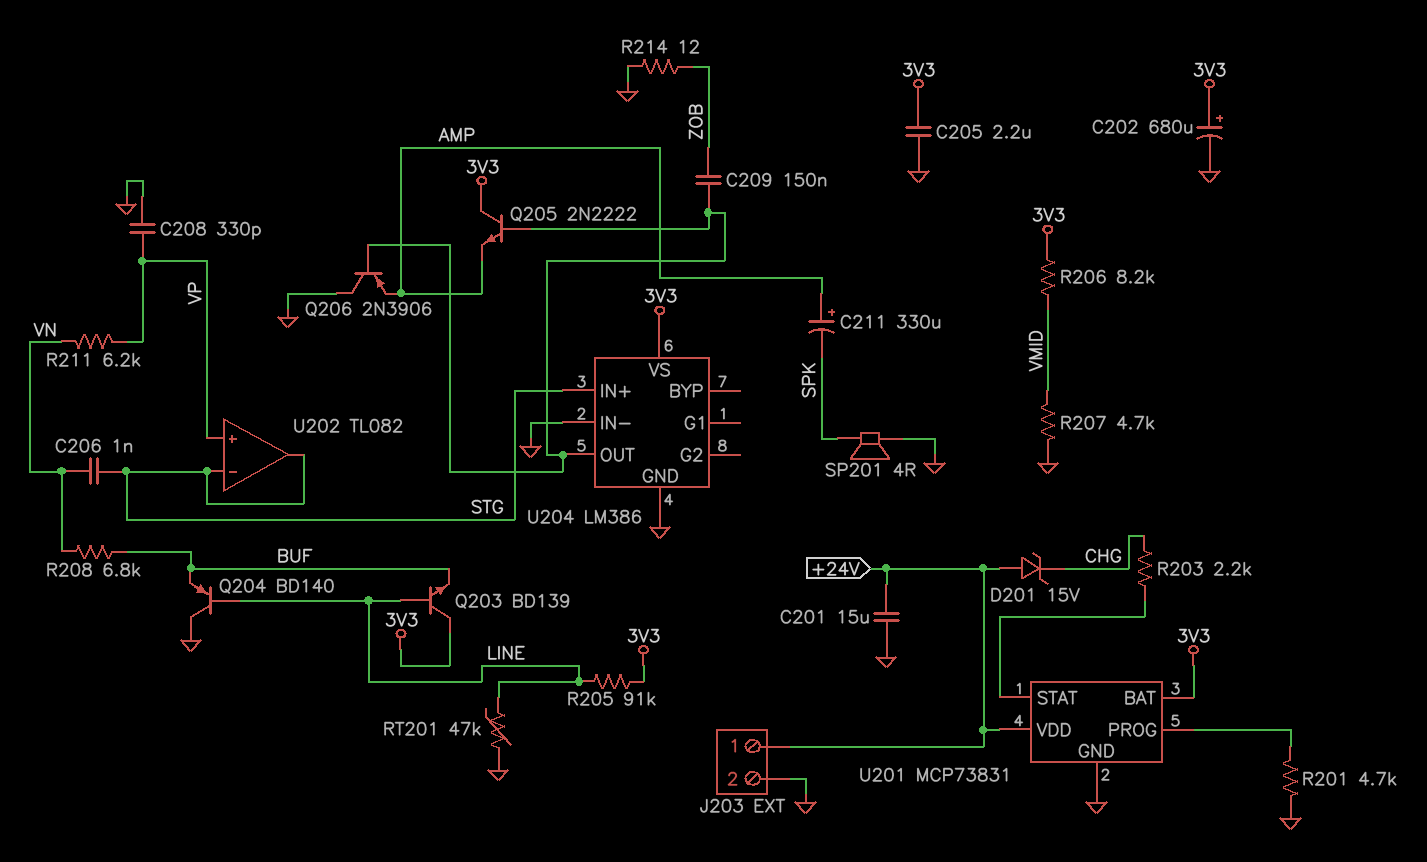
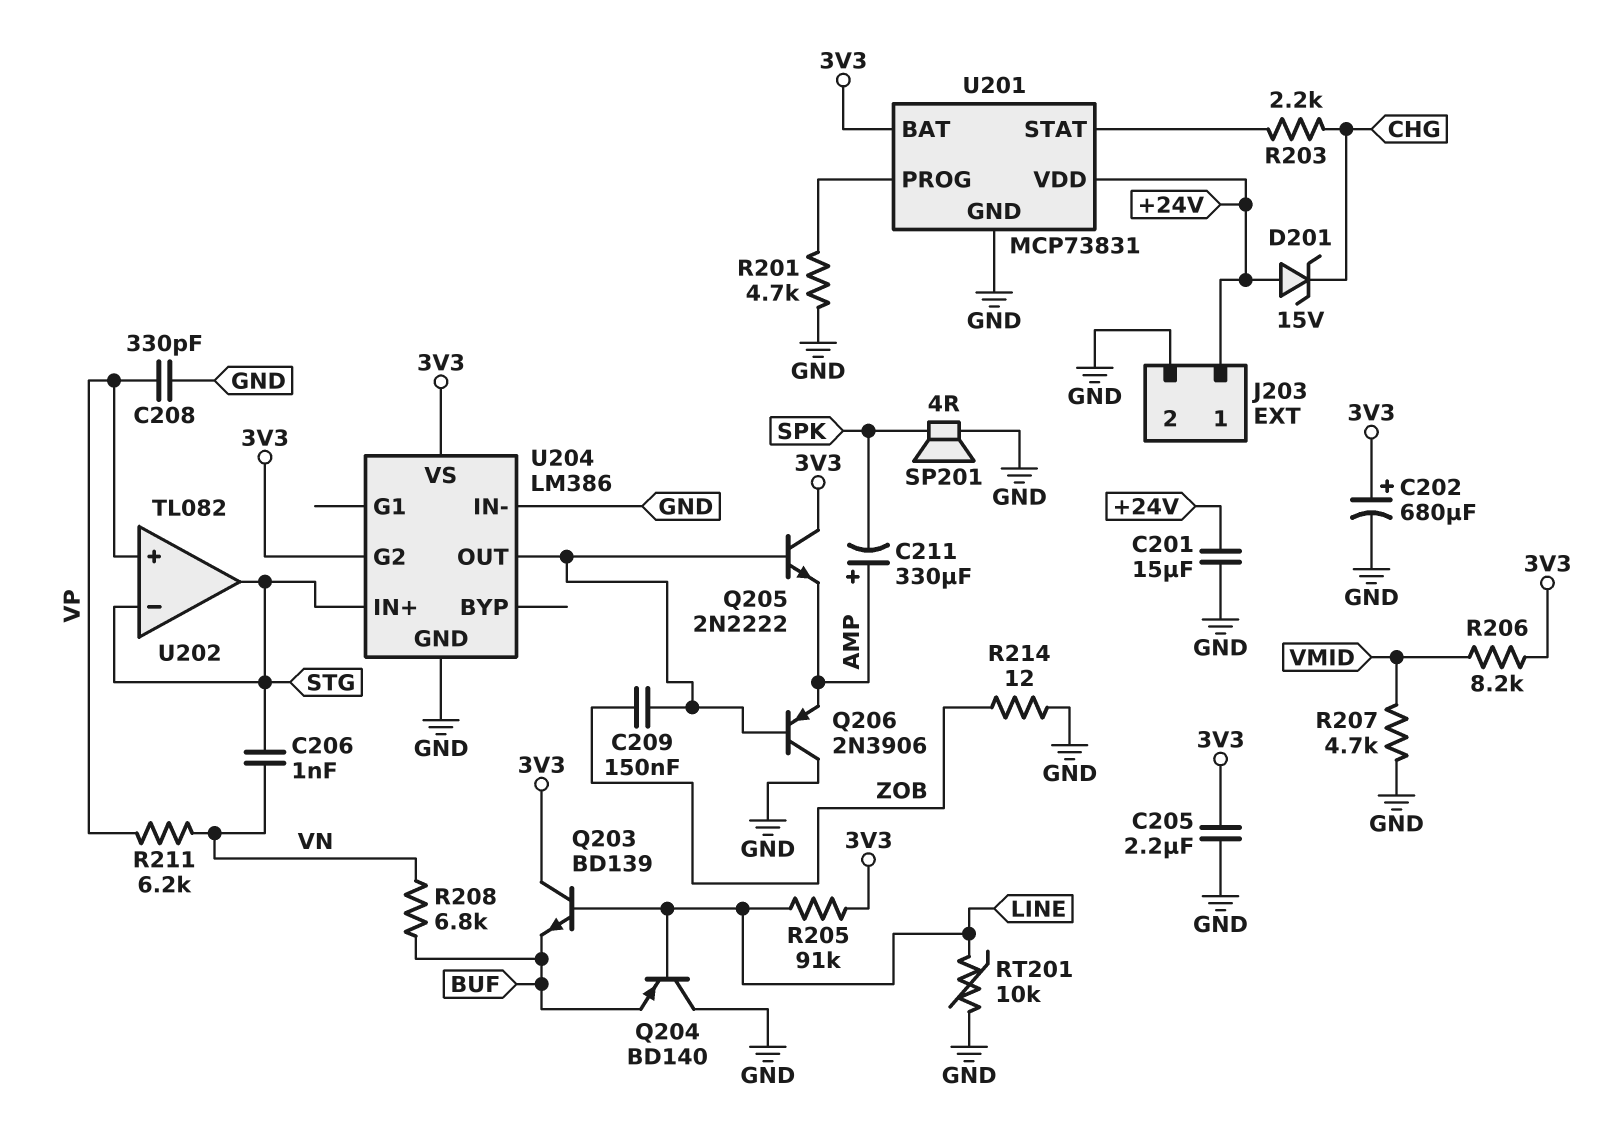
RT201: 47k (GND, LINE) -> 10k (GND, LINE)
U204 pin G2: none -> 3V3

